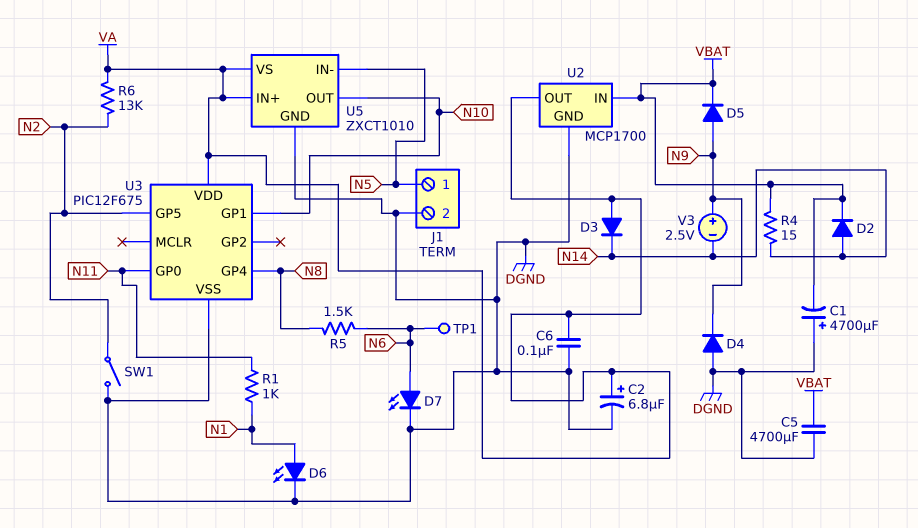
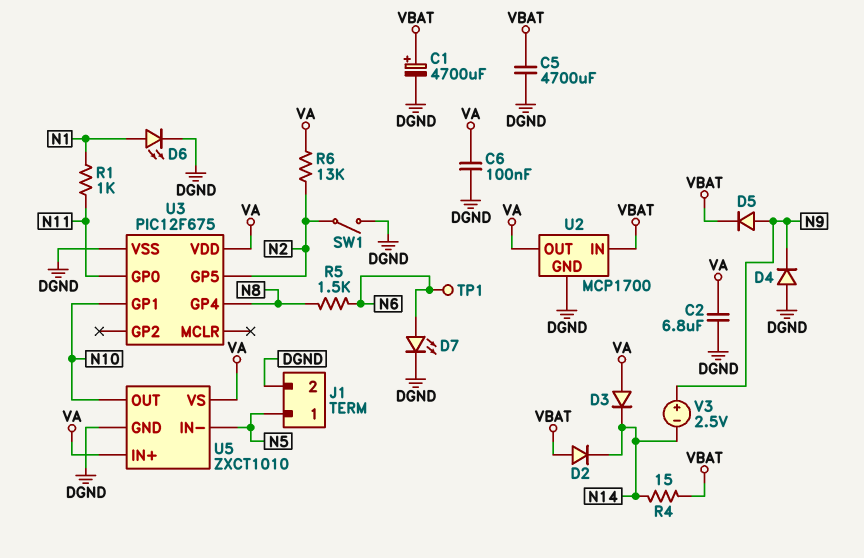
C1: 4700uF (plus DGND, minus VBAT) -> 4700uF (plus VBAT, minus DGND)
C2: 6.8uF (plus VA, minus DGND) -> 6.8uF (DGND, VA)
D2: diode (A N14, K VBAT) -> diode (A VBAT, K N14)

